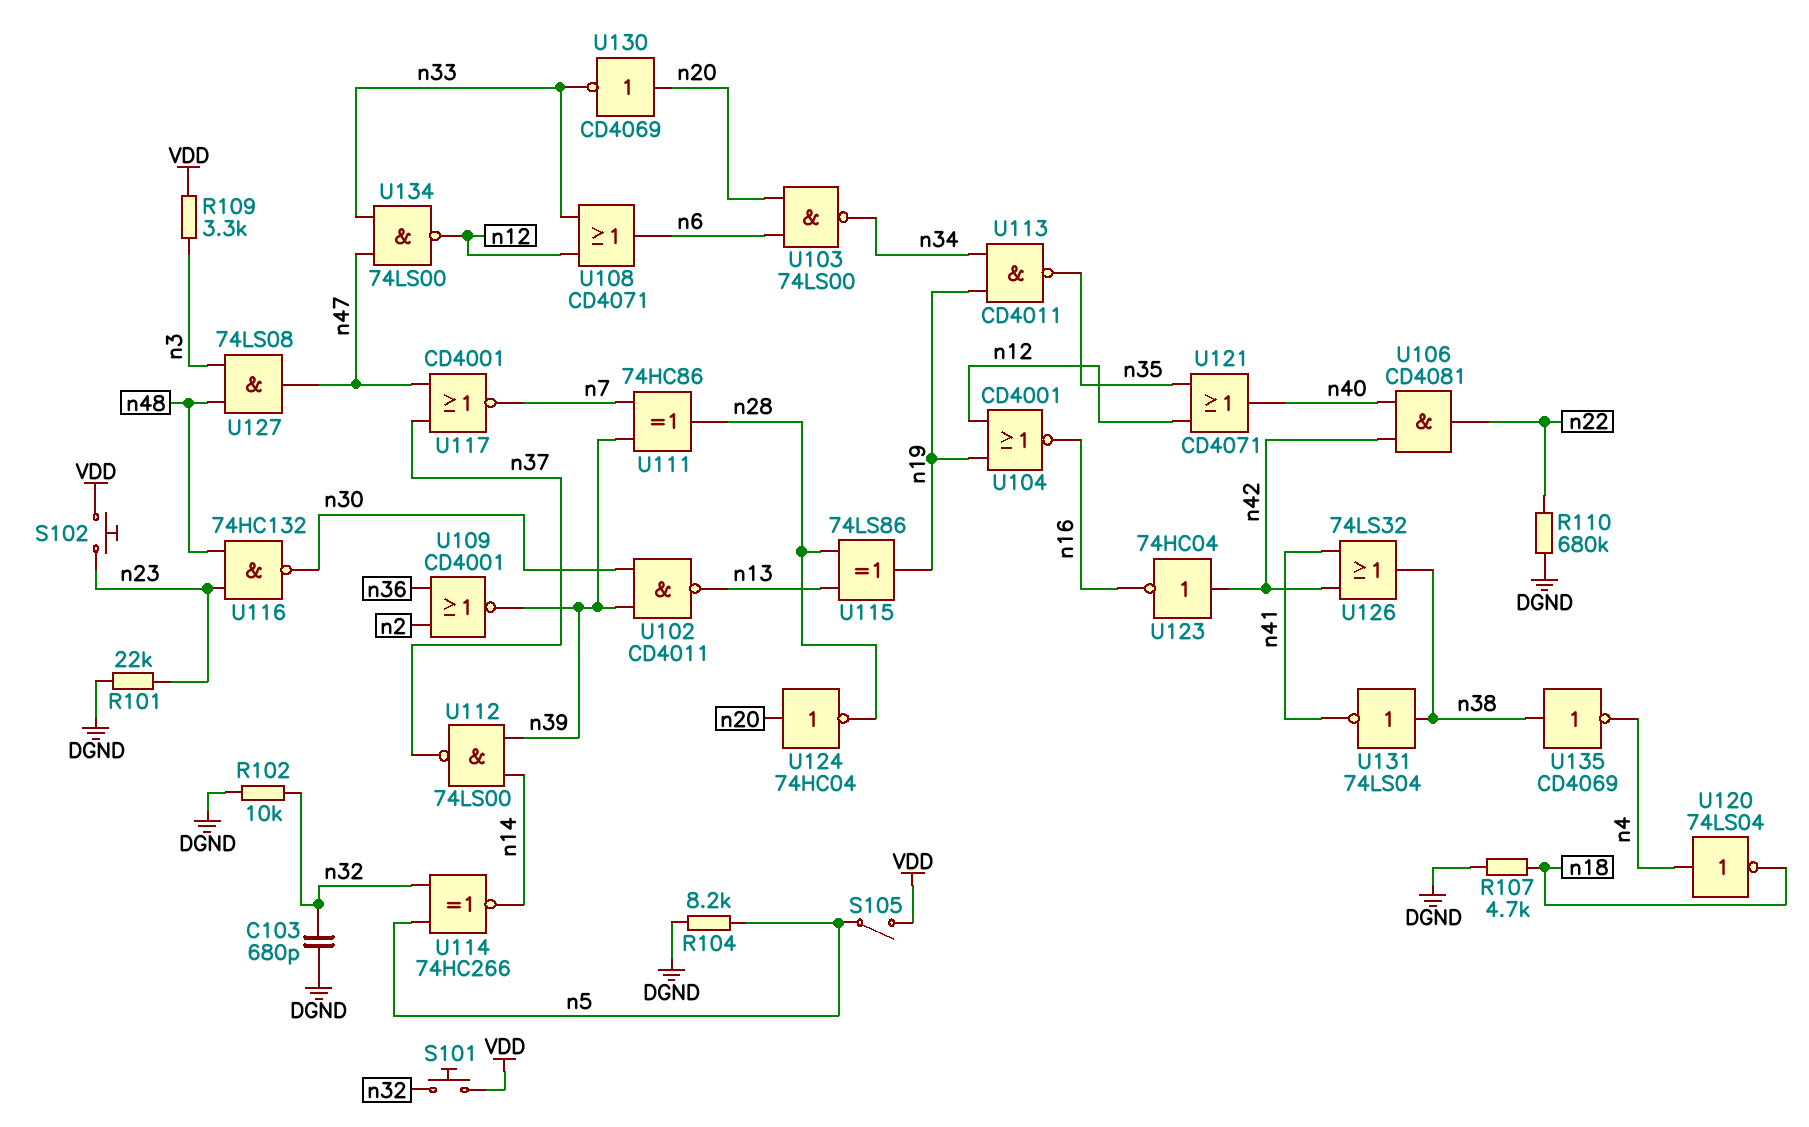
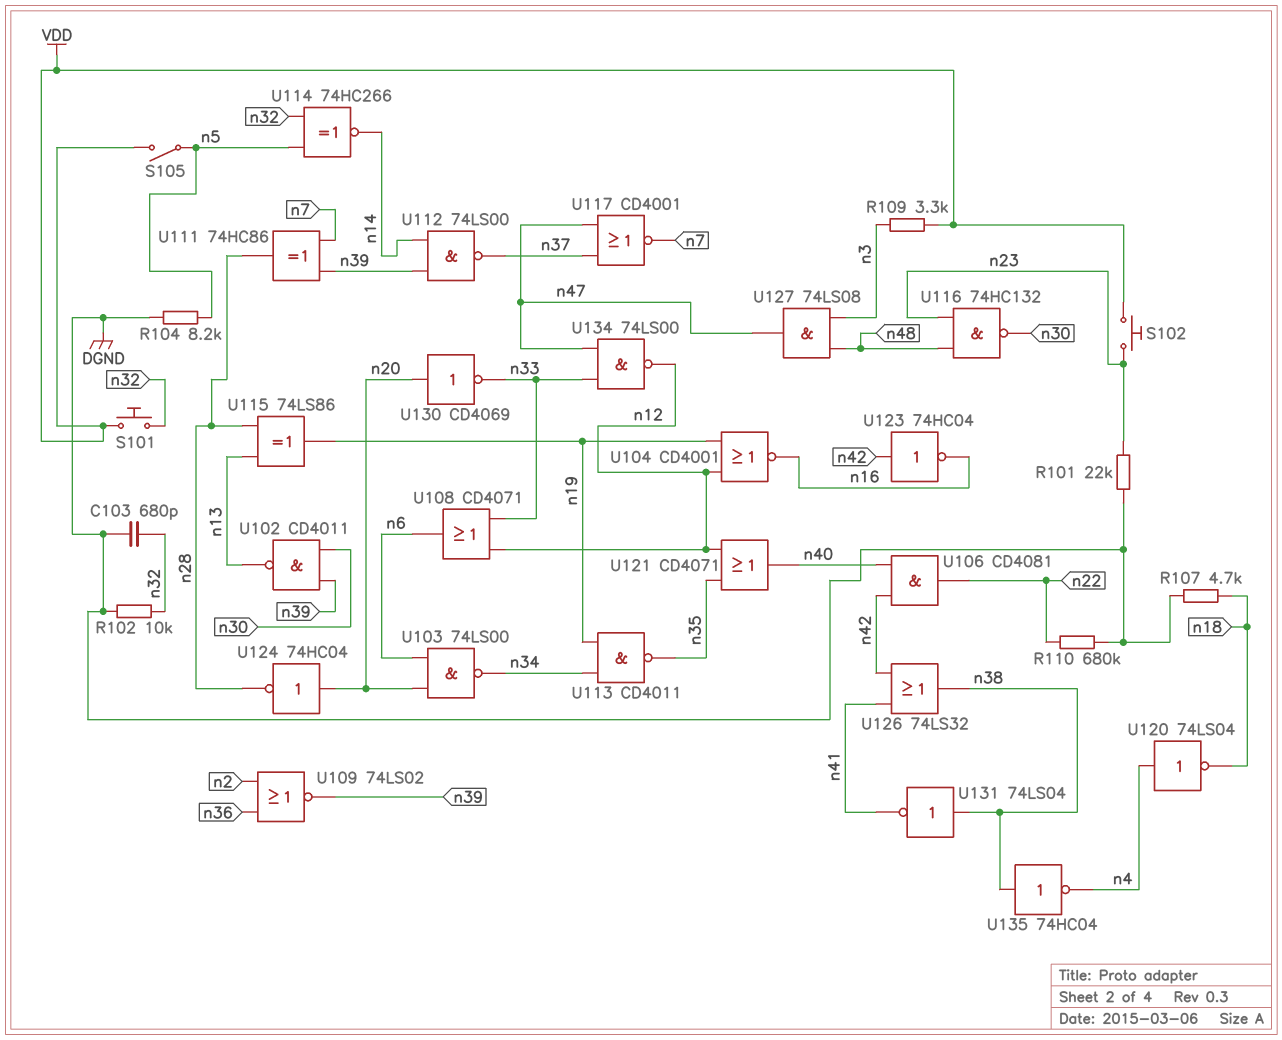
U109: NOR CD4001 (in n2, in n36, out n39) -> NOR 74LS02 (in n2, in n36, out n39)
U135: NOT CD4069 (in n38, out n4) -> NOT 74HC04 (in n38, out n4)

